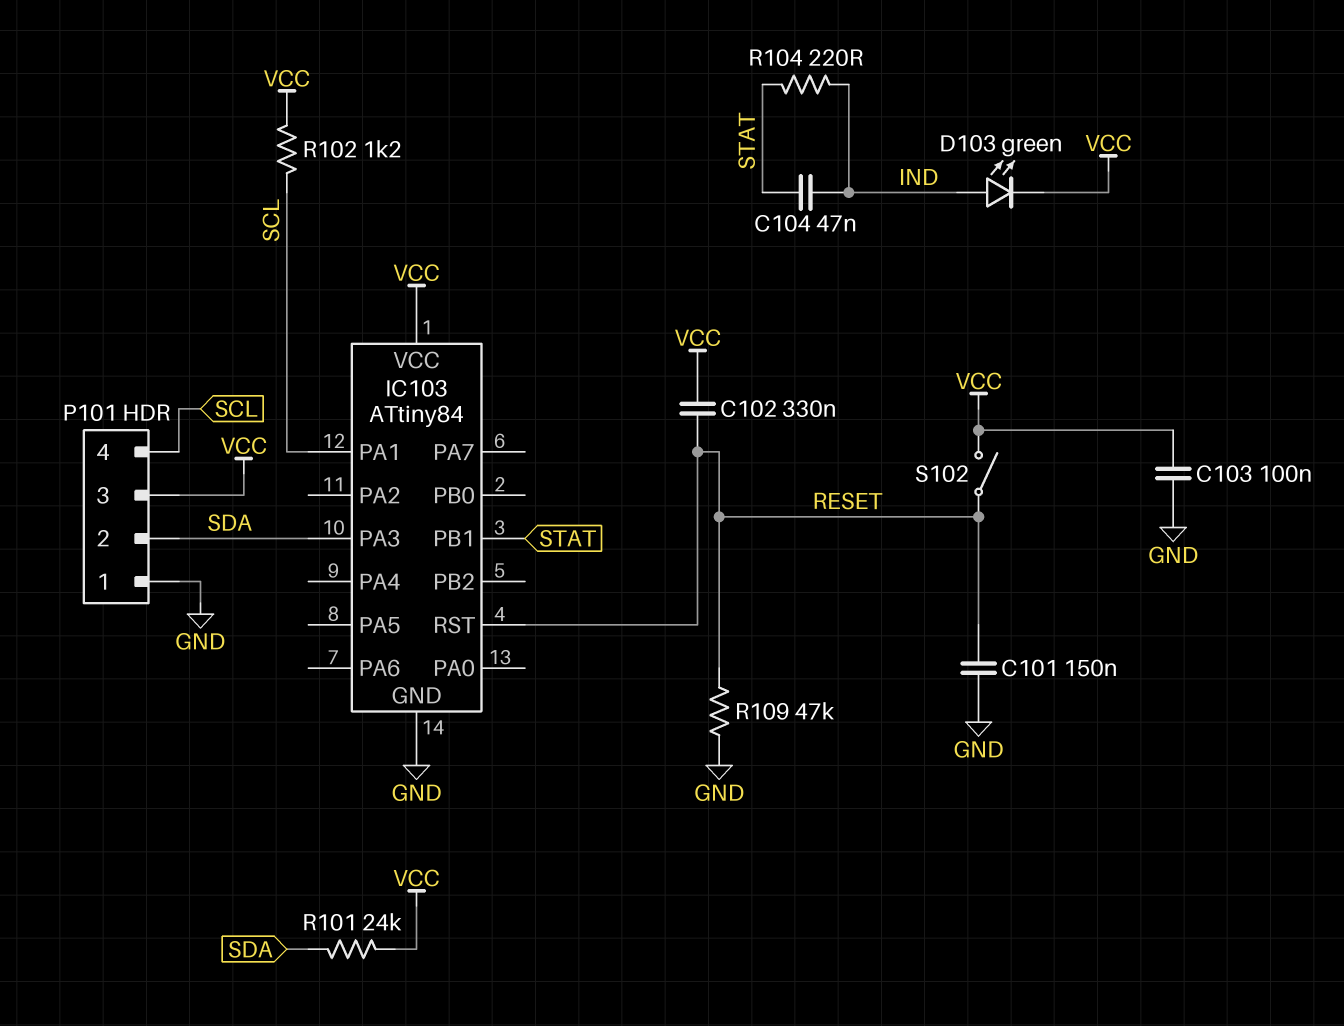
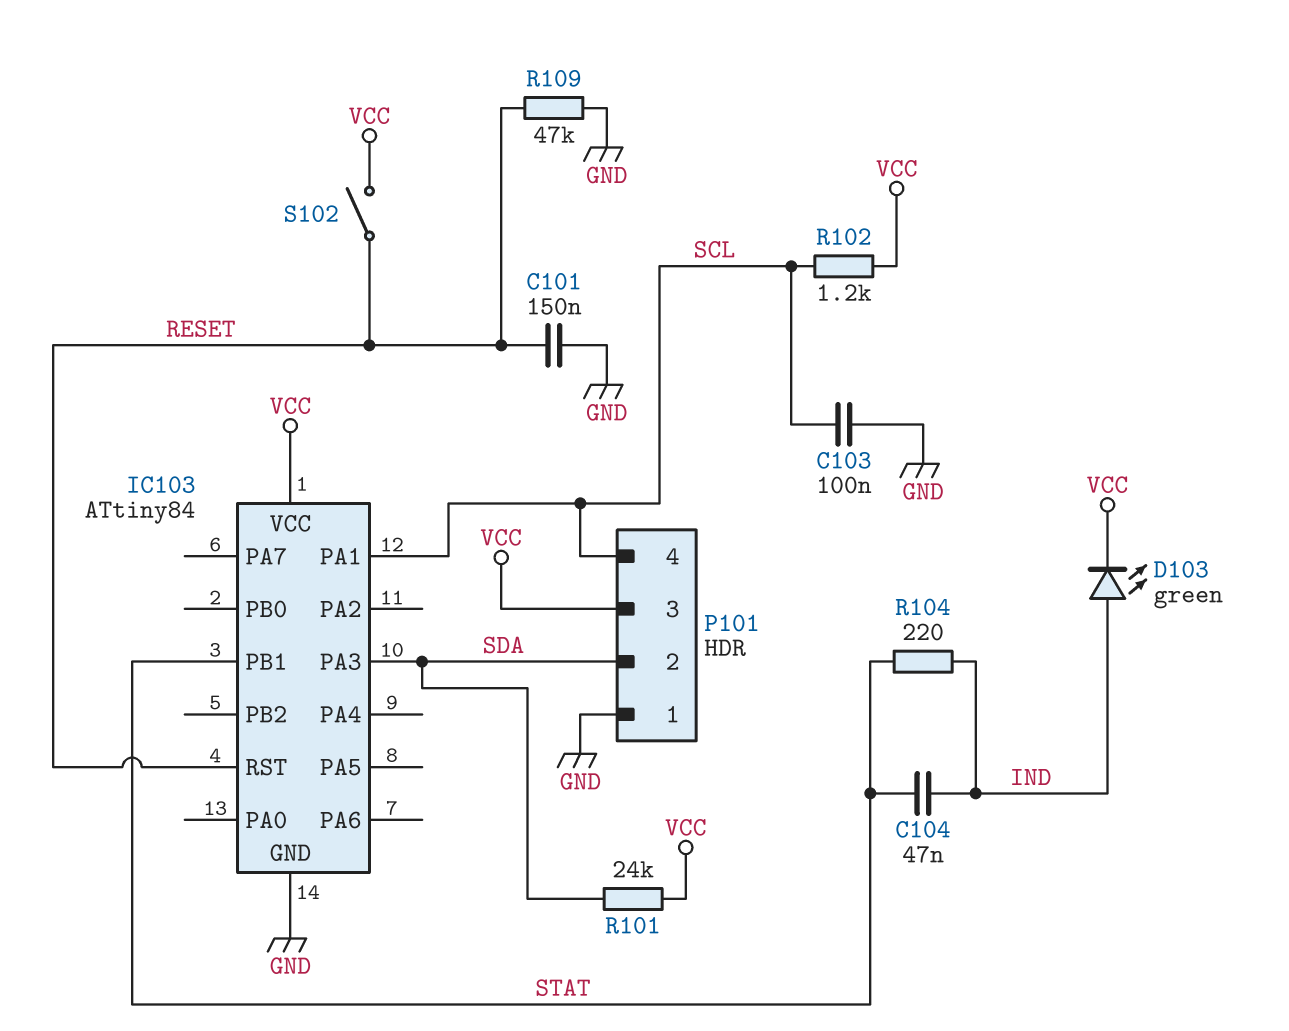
C102: 330nF (RESET, VCC) -> none
C103: 100nF (GND, VCC) -> 100nF (GND, SCL)

